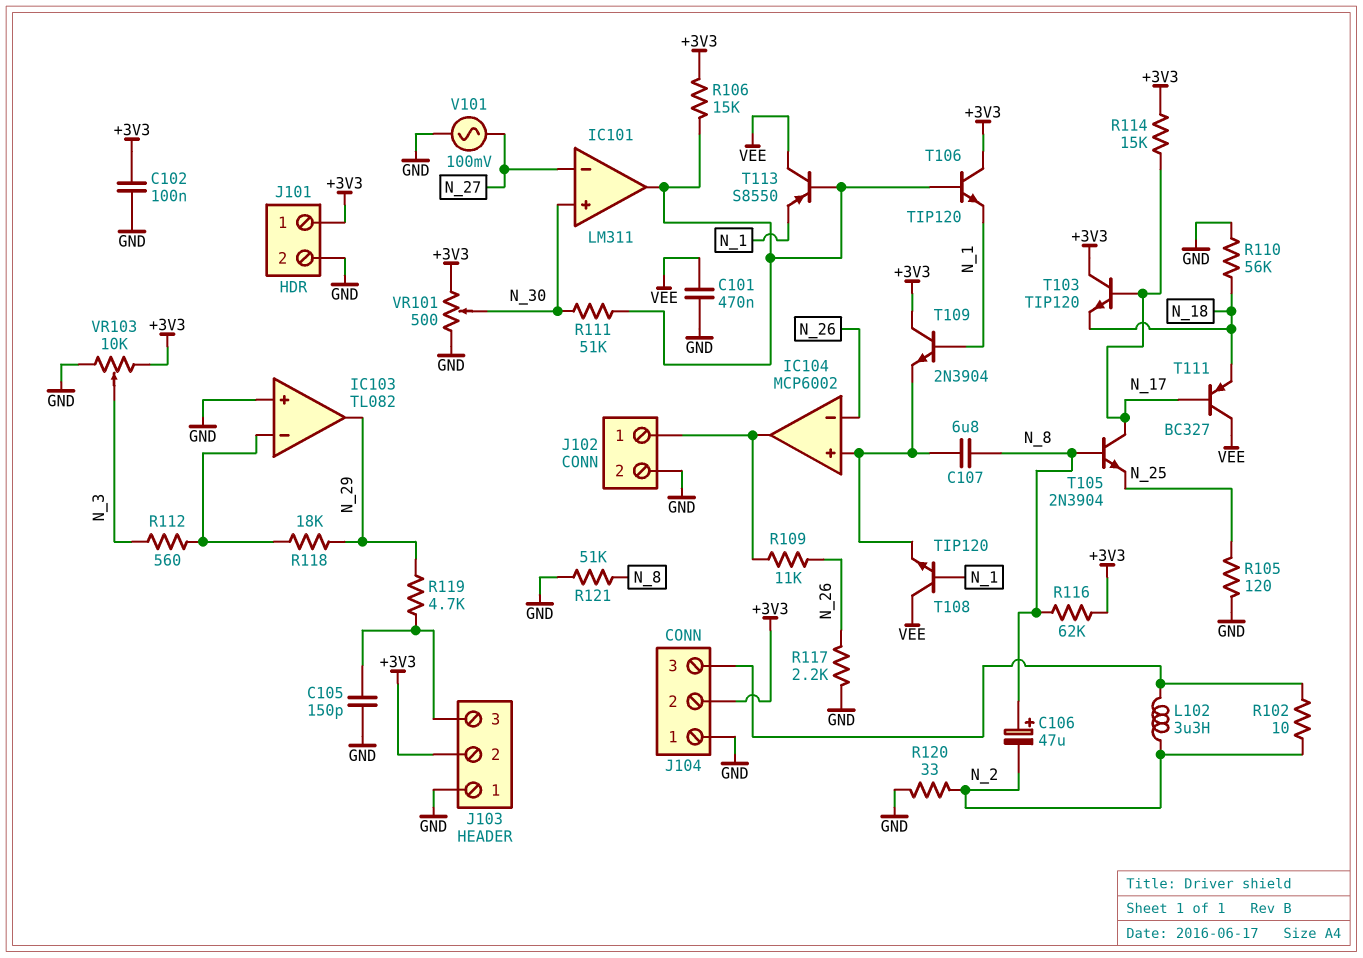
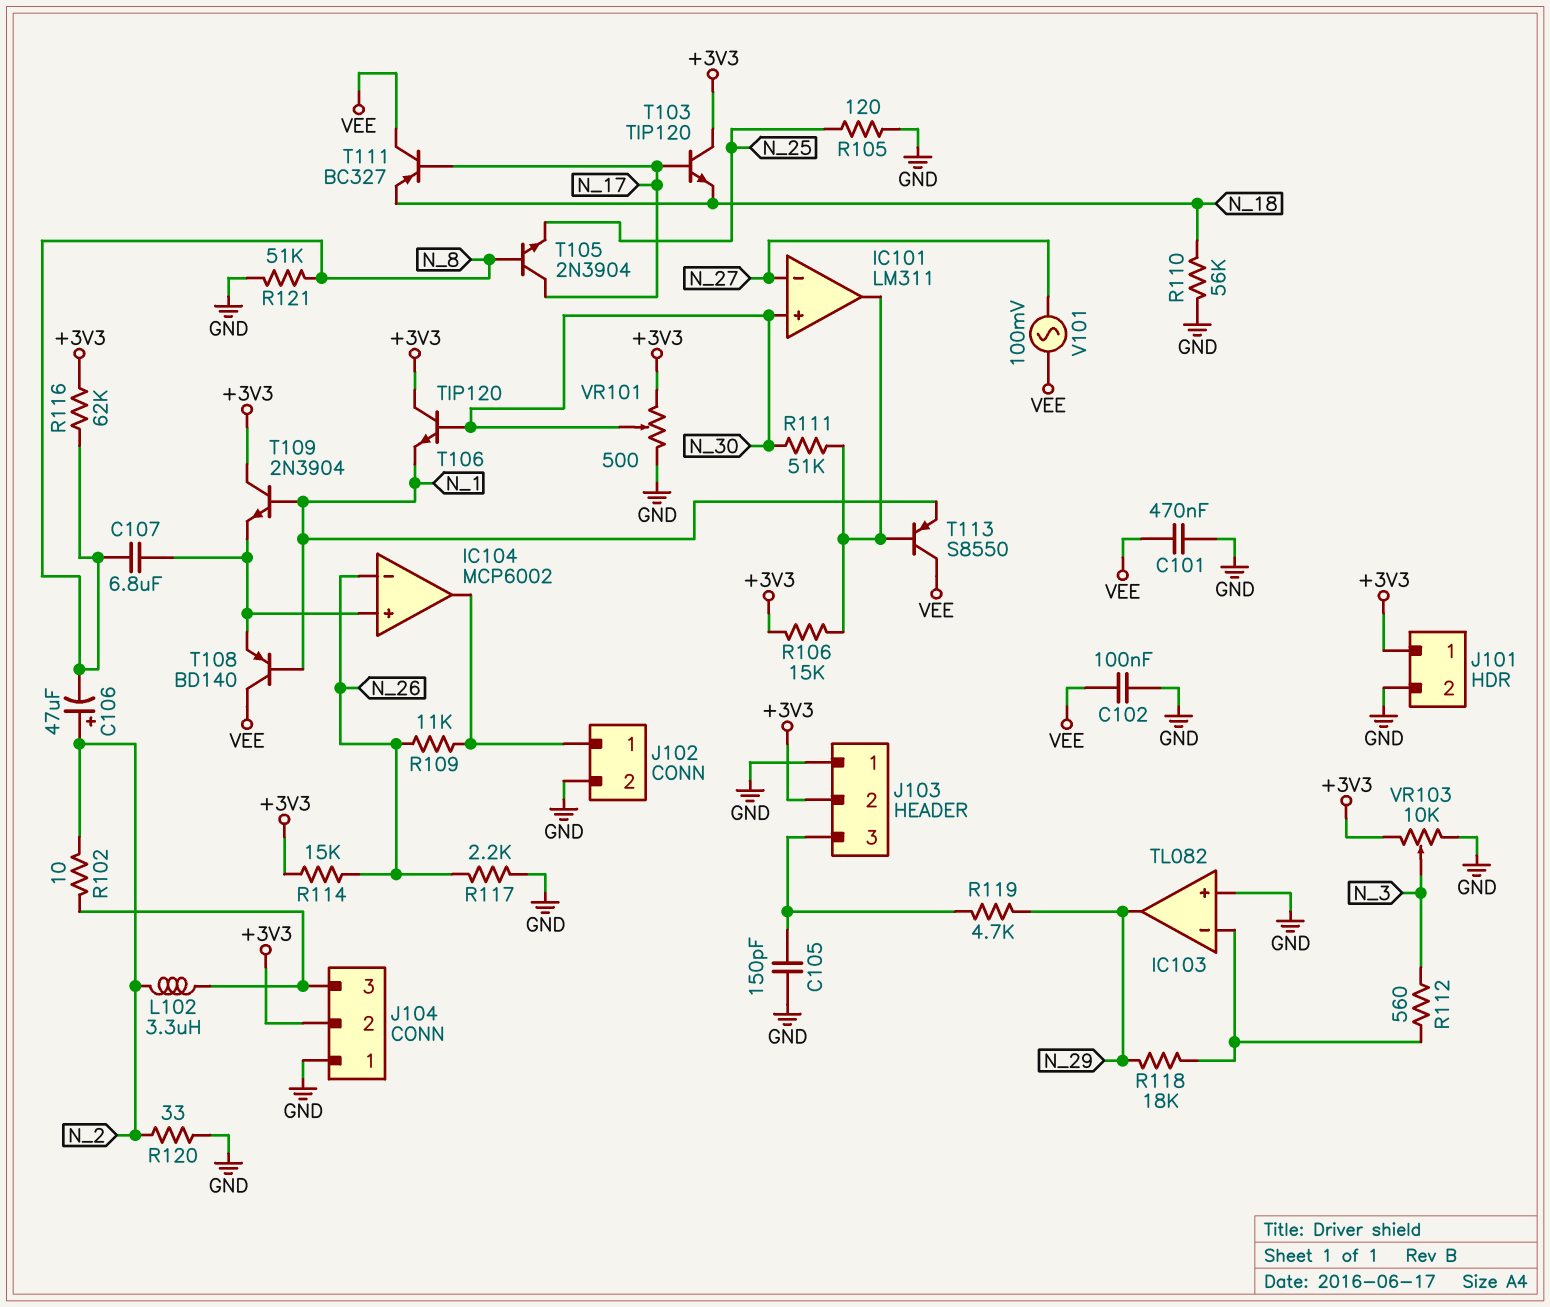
C102: 100nF (+3V3, GND) -> 100nF (GND, VEE)
C106: 47uF (plus N_8, minus N_2) -> 47uF (plus N_2, minus N_8)
R114: 15k (+3V3, N_17) -> 15k (+3V3, N_26)
T106: NPN TIP120 (B IC101/out, C +3V3, E N_1) -> NPN TIP120 (B N_30, C +3V3, E N_1)
T108: NPN TIP120 (B N_1, C VEE, E IC104/in+) -> PNP BD140 (B N_1, C VEE, E IC104/in+)
V101: AC 100mV (GND, N_27) -> AC 100mV (N_27, VEE)

